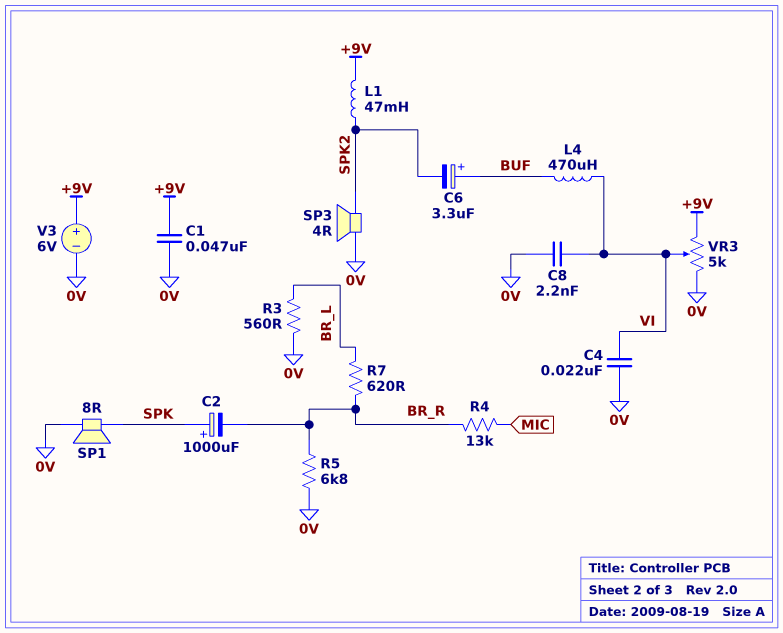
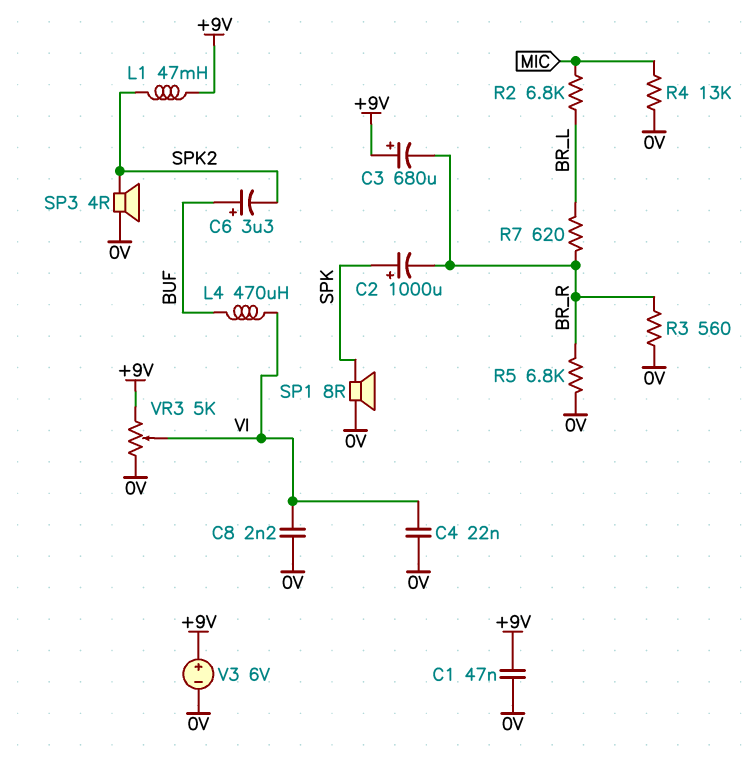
C3: none -> 680uF (plus +9V, minus BR_R)
R2: none -> 6.8k (BR_L, MIC)
R3: 560 (0V, BR_L) -> 560 (0V, BR_R)
R4: 13k (BR_R, MIC) -> 13k (0V, MIC)

